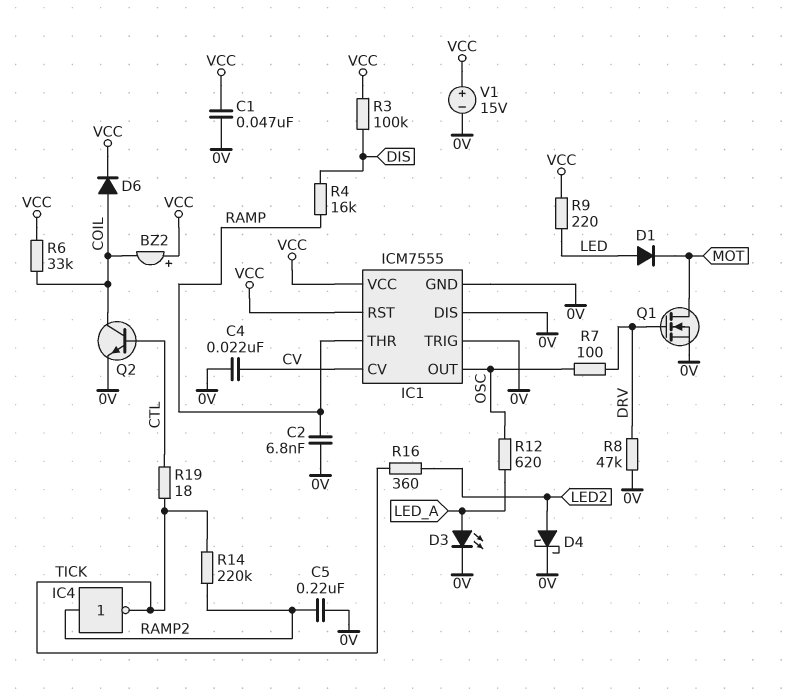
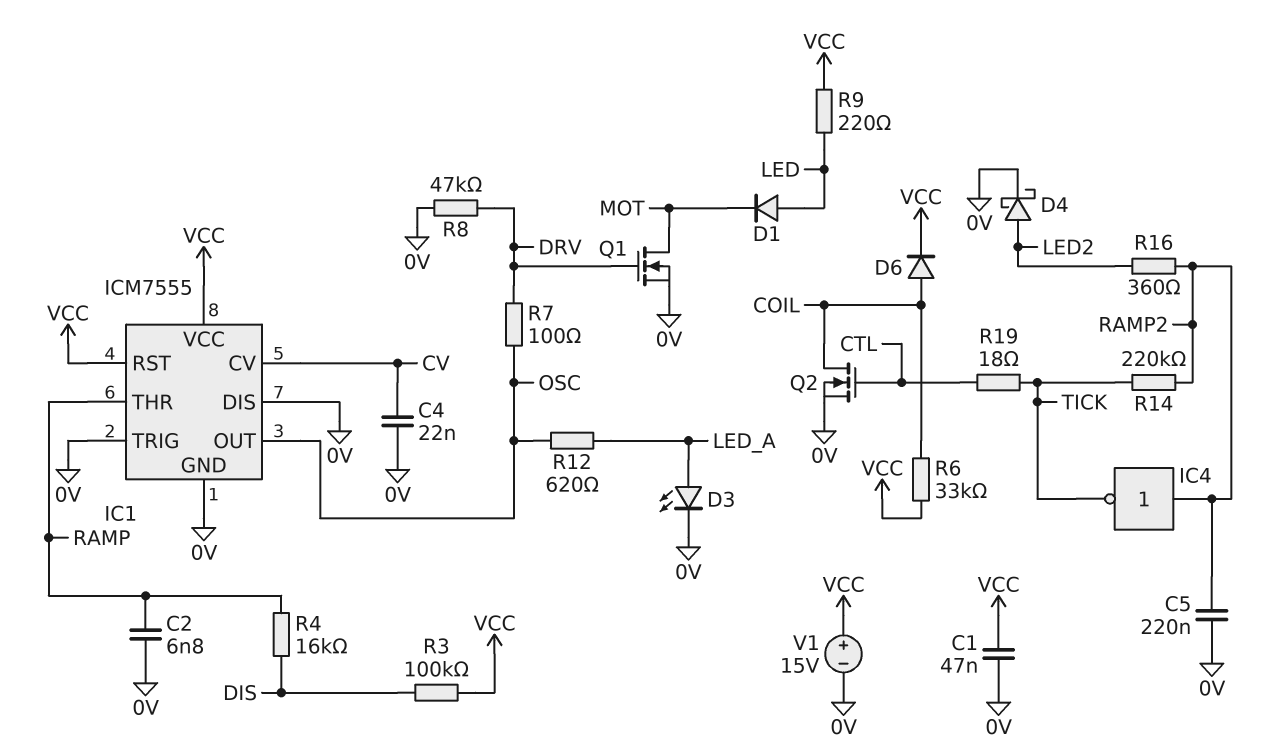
BZ2: buzzer (plus VCC, minus COIL) -> none
Q2: NPN (B CTL, C COIL, E 0V) -> NMOS (G CTL, D COIL, S 0V)
R16: 360 (LED2, TICK) -> 360 (LED2, RAMP2)

